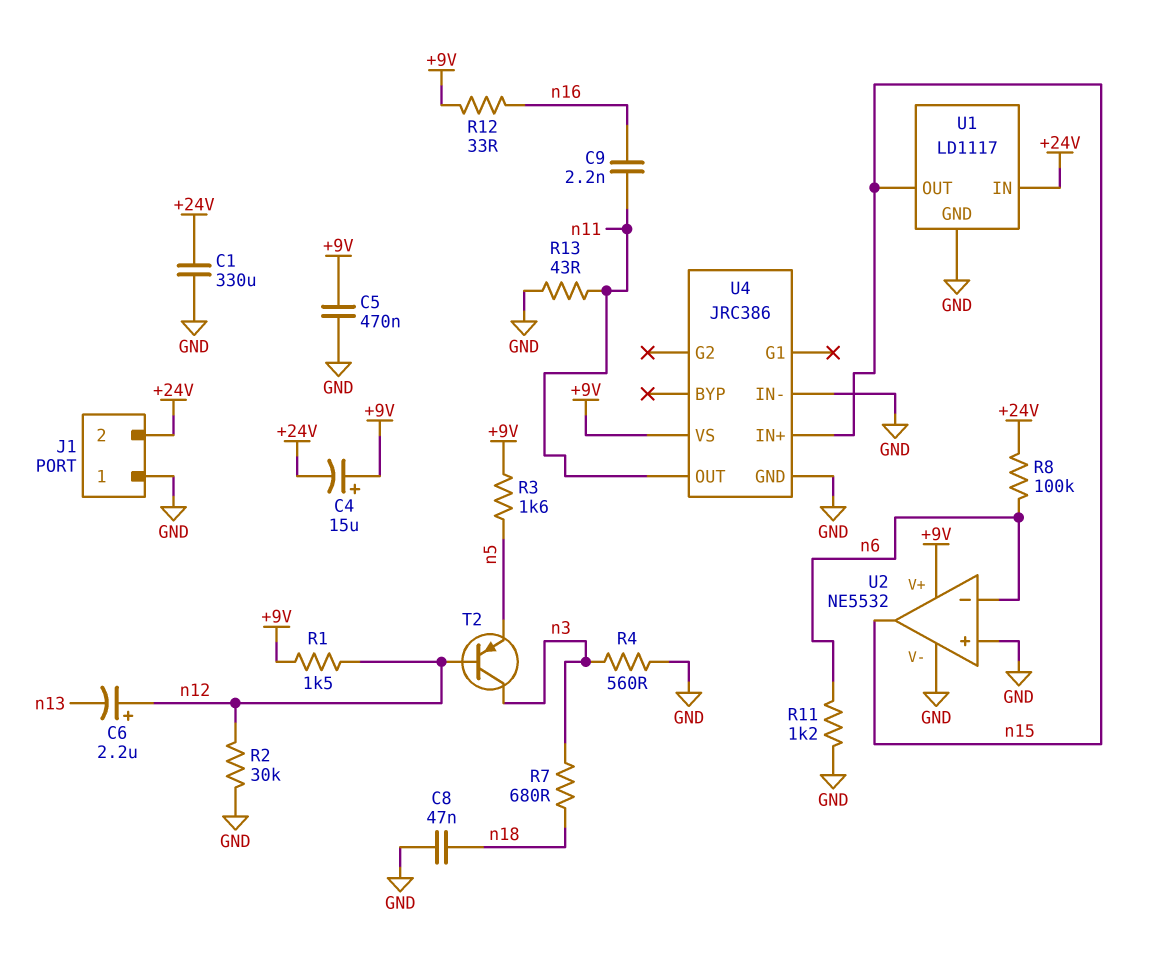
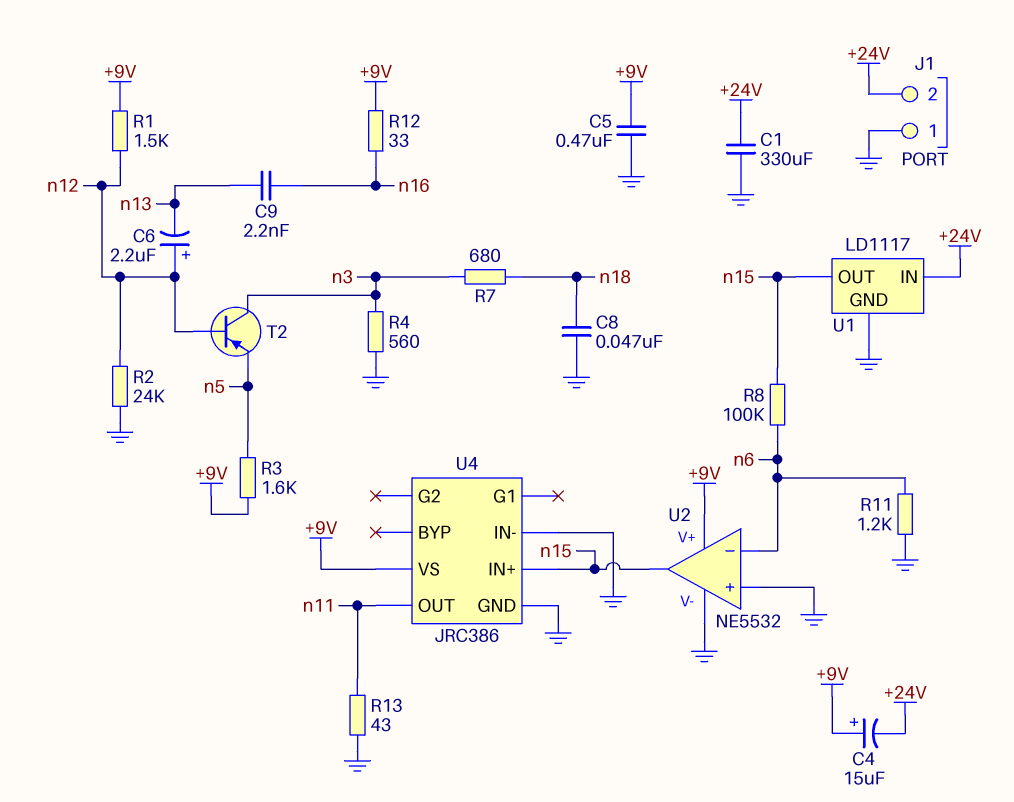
C9: 2.2nF (n11, n16) -> 2.2nF (n13, n16)
R2: 30k (GND, n12) -> 24k (GND, n12)
R8: 100k (+24V, n6) -> 100k (n6, n15)

